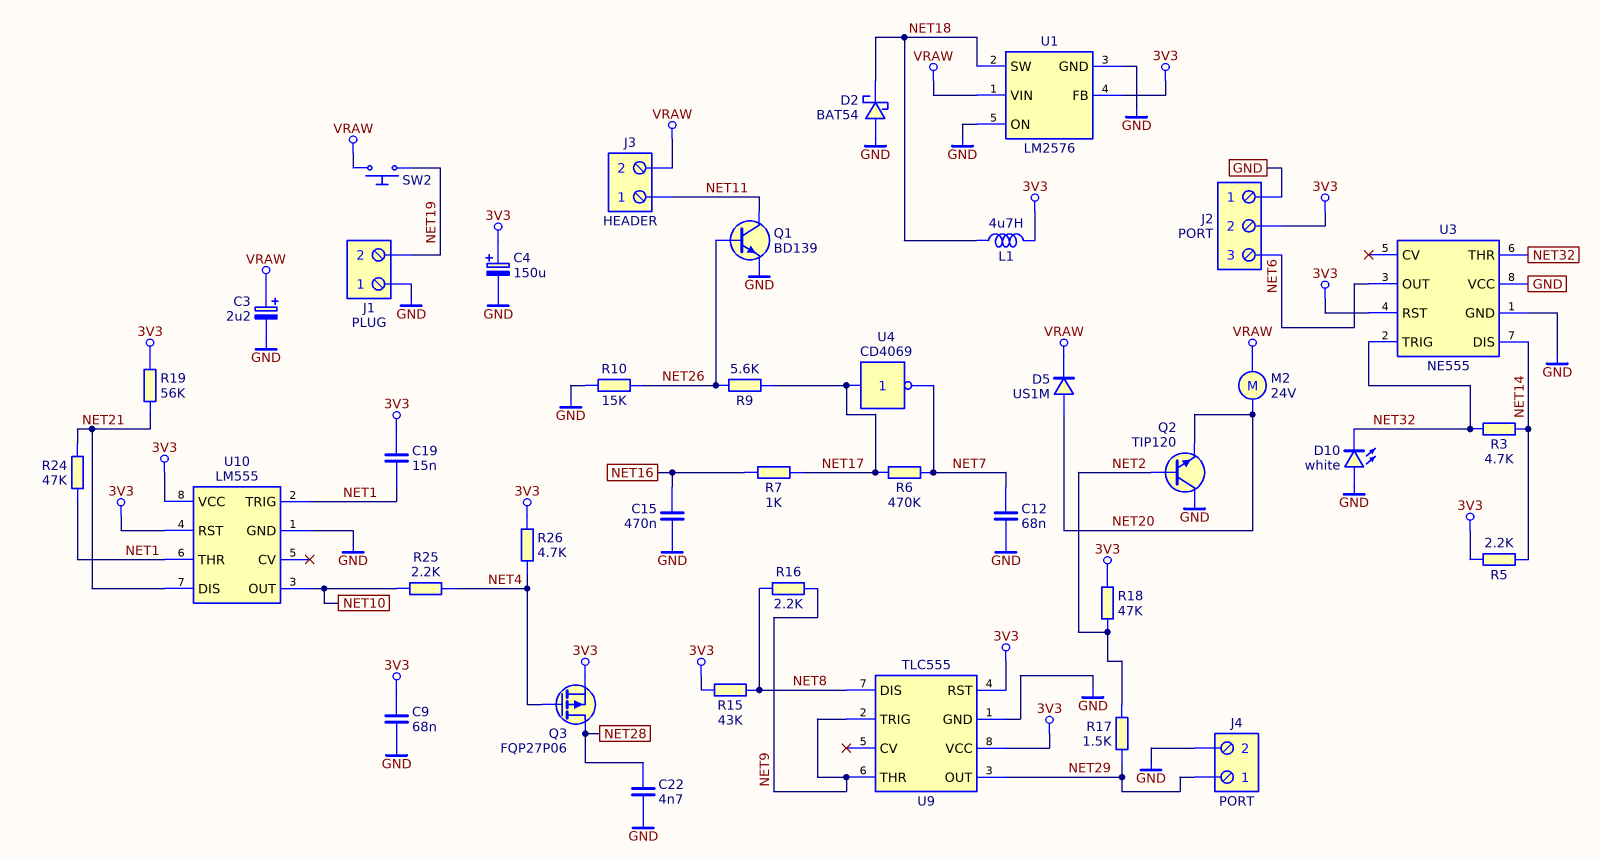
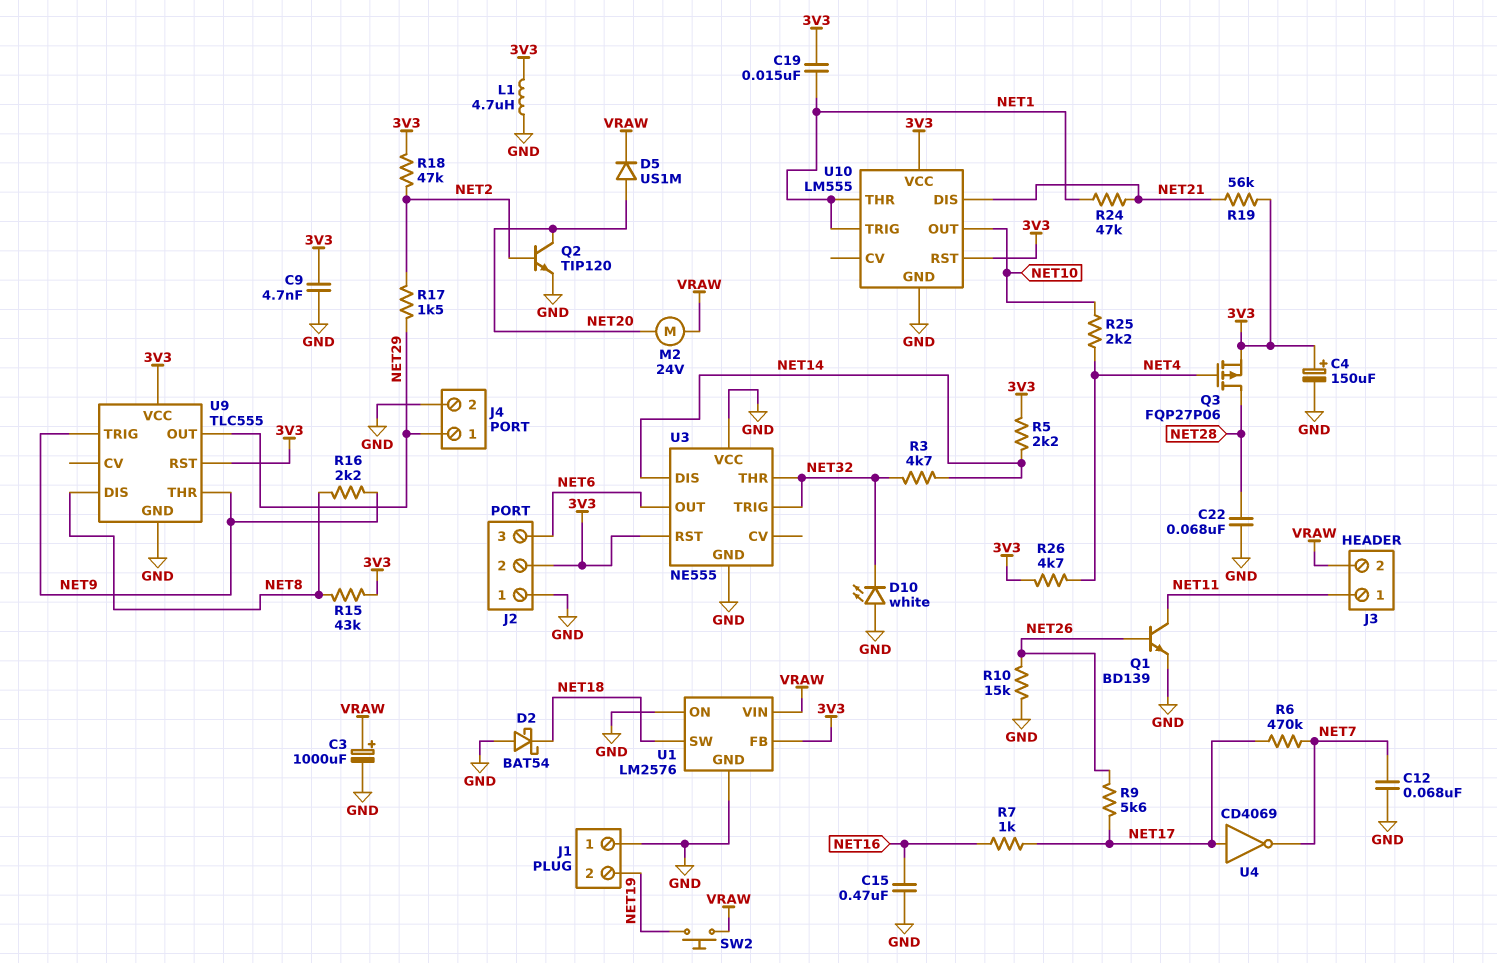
C3: 2.2uF (plus VRAW, minus GND) -> 1000uF (plus VRAW, minus GND)
C9: 68nF (3V3, GND) -> 4.7nF (3V3, GND)
C22: 4.7nF (GND, NET28) -> 68nF (GND, NET28)
L1: 4.7uH (3V3, NET18) -> 4.7uH (3V3, GND)
Q2: NPN TIP120 (B NET2, C GND, E NET20) -> NPN TIP120 (B NET2, C NET20, E GND)

